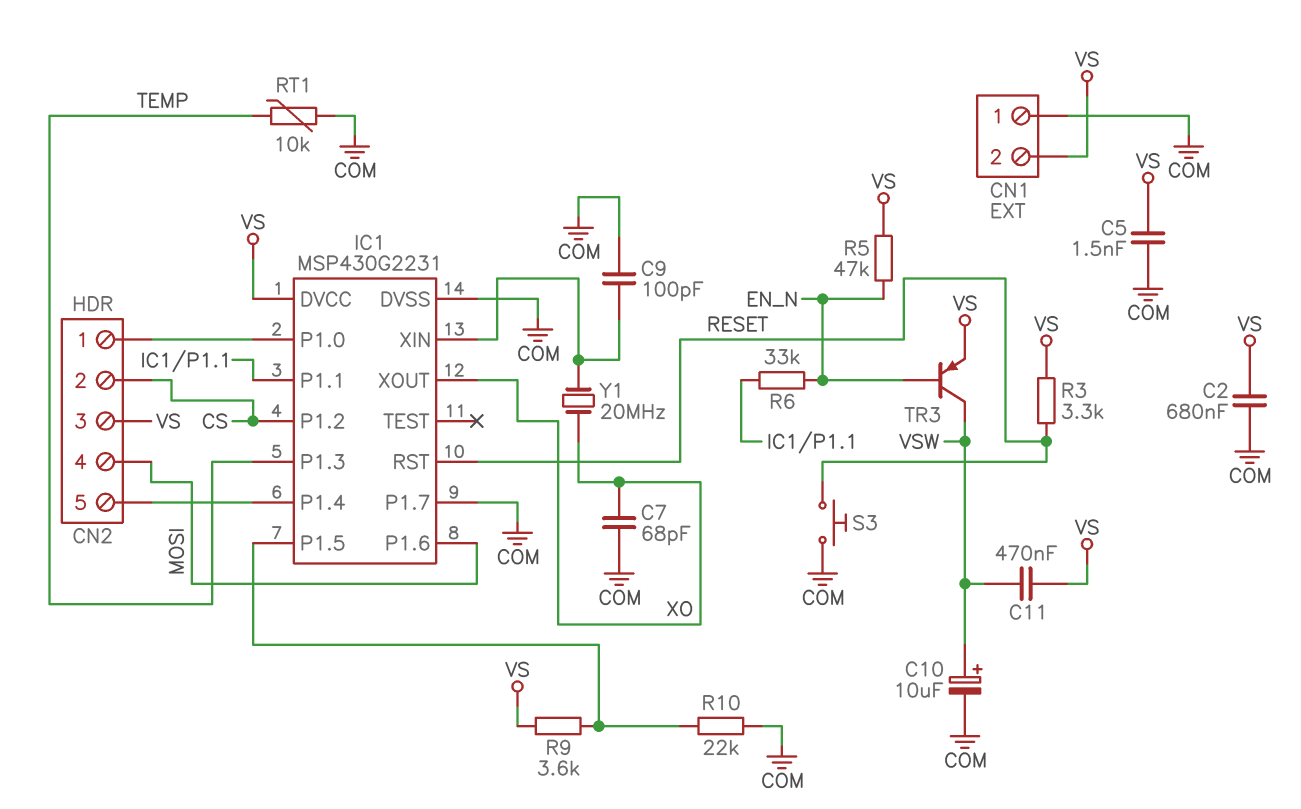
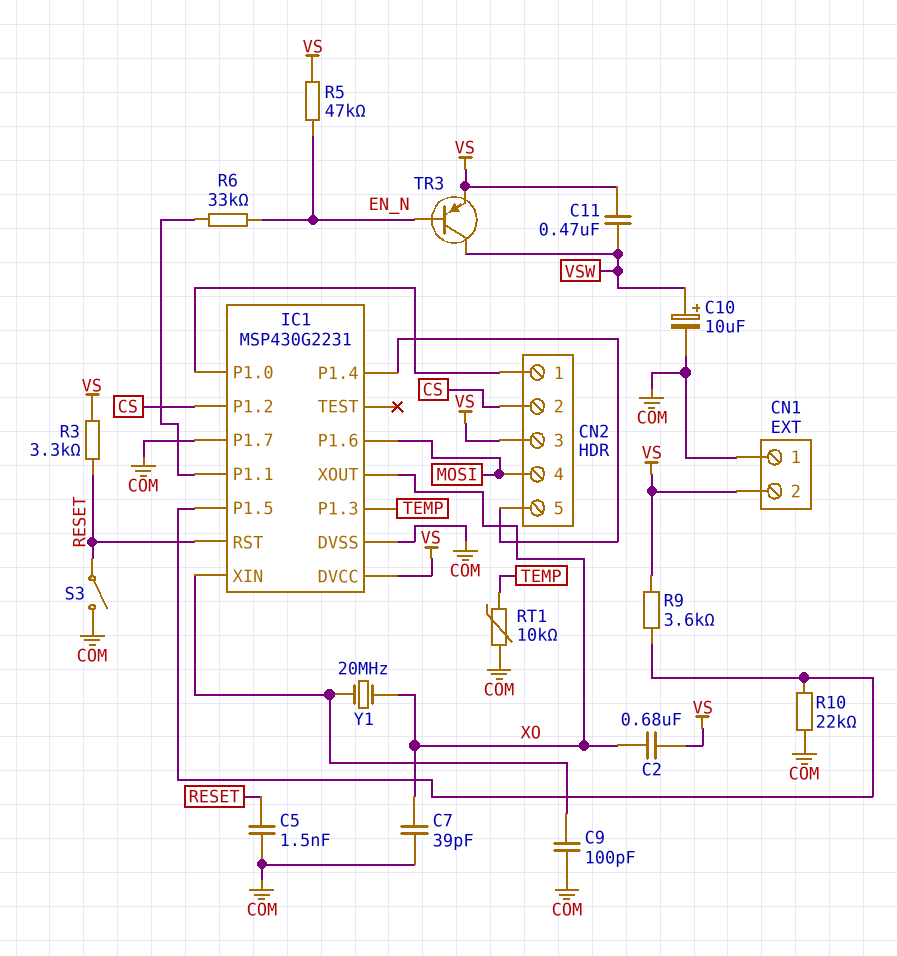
C2: 680nF (COM, VS) -> 680nF (VS, XO)
C5: 1.5nF (COM, VS) -> 1.5nF (COM, RESET)
C7: 68pF (COM, XO) -> 39pF (COM, XO)
S3: button (COM, RESET) -> switch (COM, RESET)

